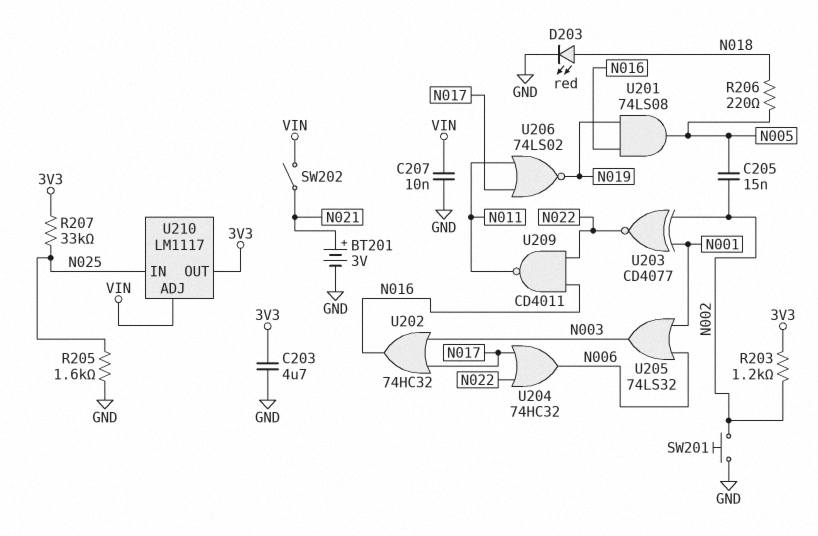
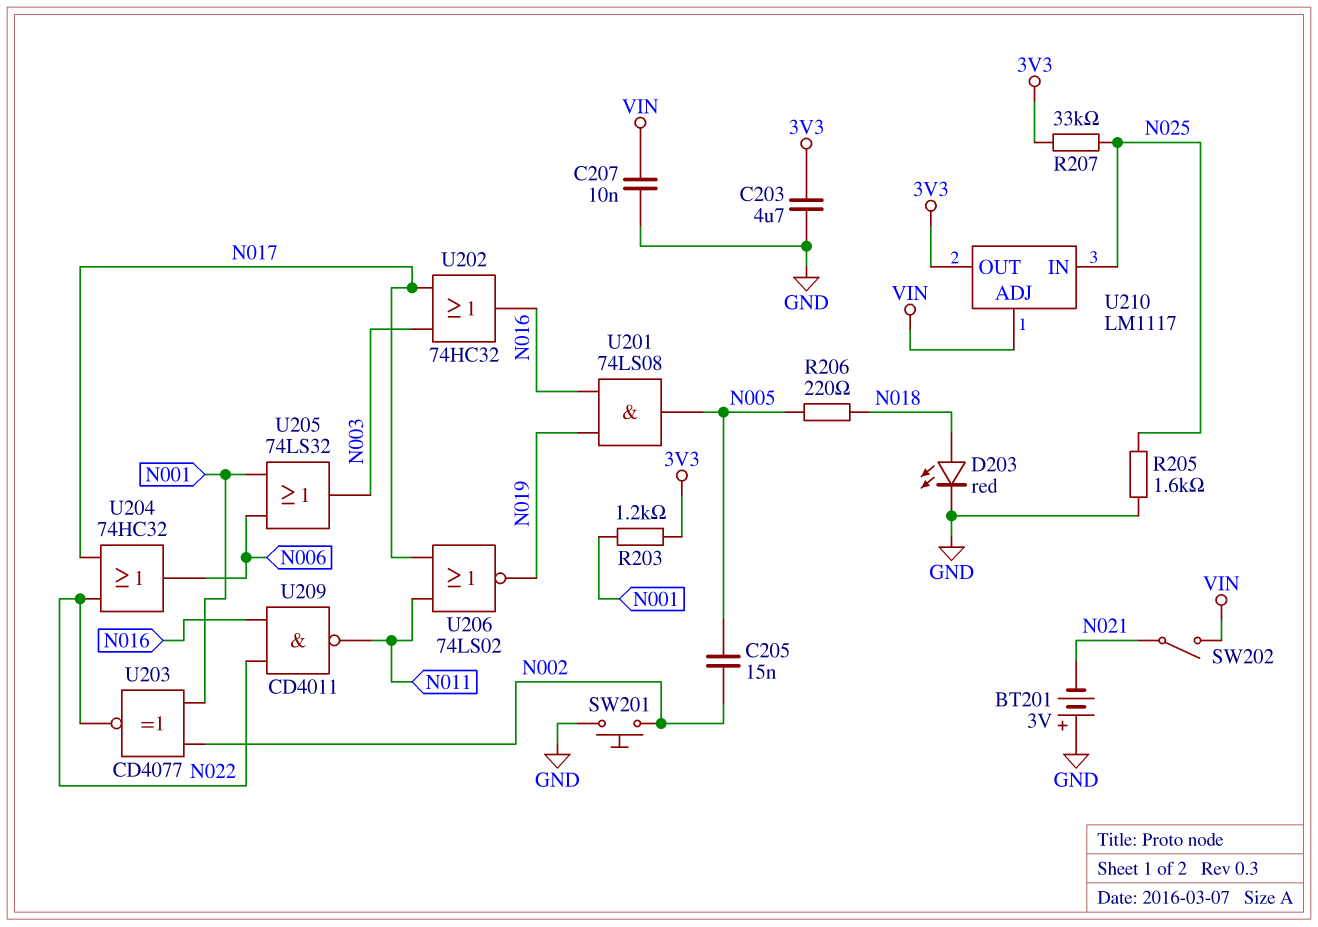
BT201: 3V (plus N021, minus GND) -> 3V (plus GND, minus N021)
R203: 1.2k (3V3, N002) -> 1.2k (3V3, N001)

